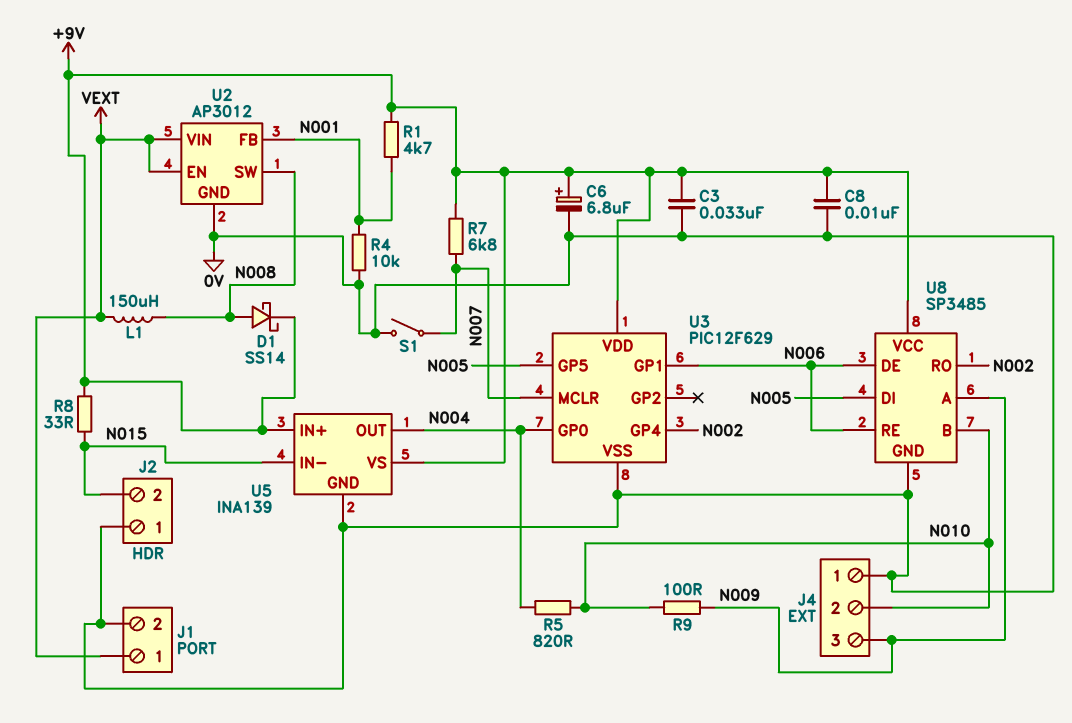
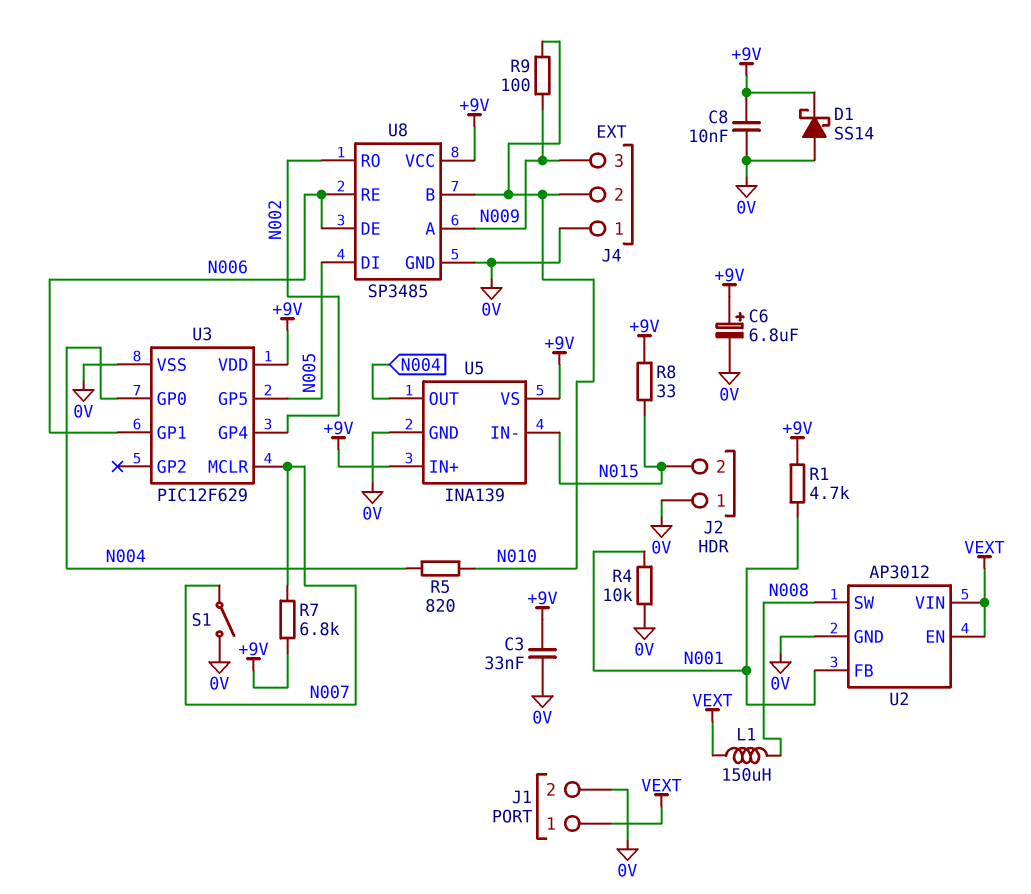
D1: schottky SS14 (A N008, K +9V) -> schottky SS14 (A 0V, K +9V)

